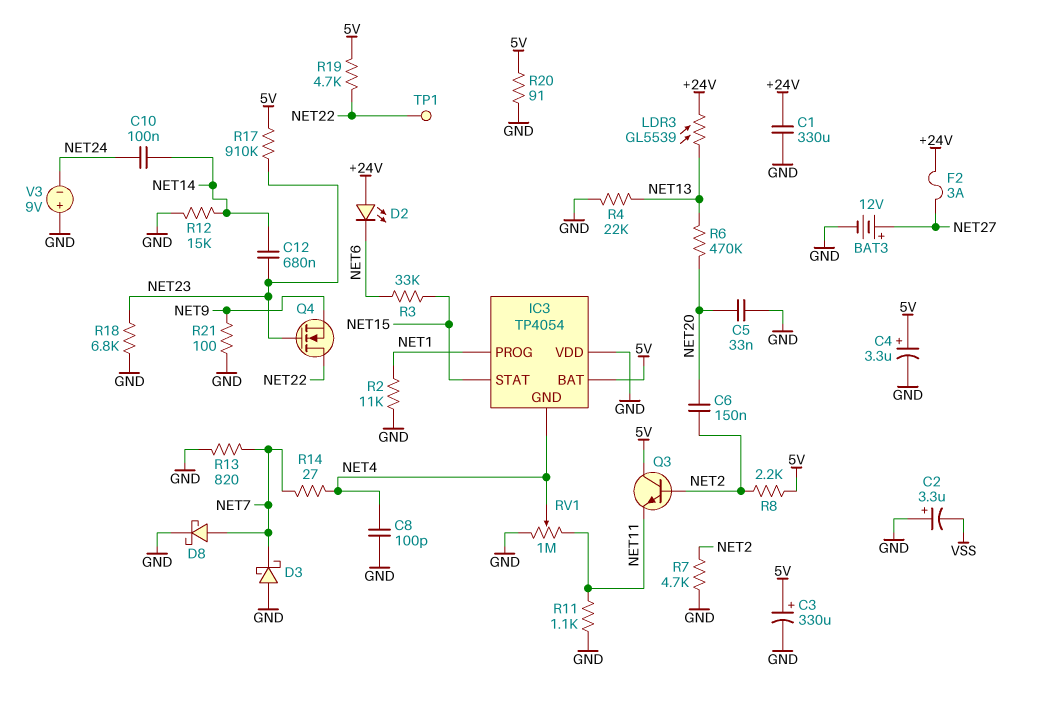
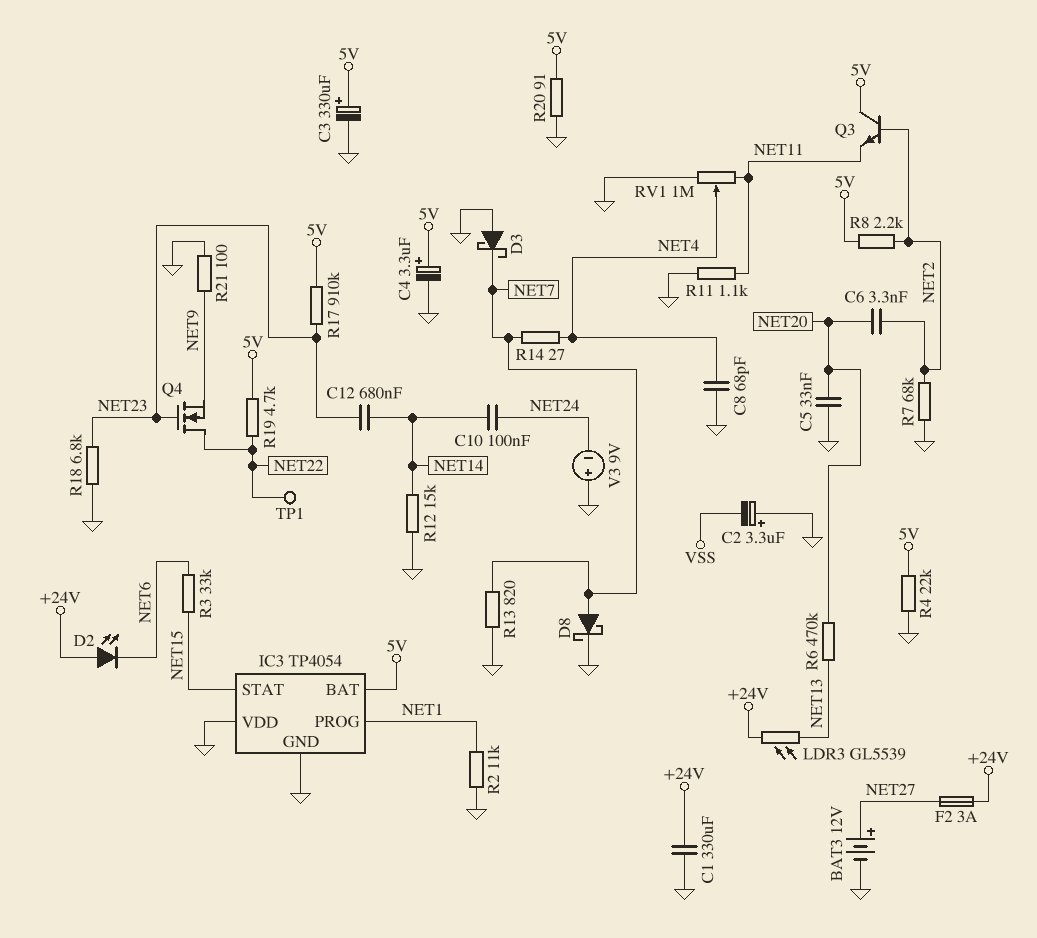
C6: 150nF (NET2, NET20) -> 3.3nF (NET2, NET20)
C8: 100pF (GND, NET4) -> 68pF (GND, NET4)
IC3 pin GND: NET4 -> GND
R4: 22k (GND, NET13) -> 22k (5V, GND)
R7: 4.7k (GND, NET2) -> 68k (GND, NET2)

